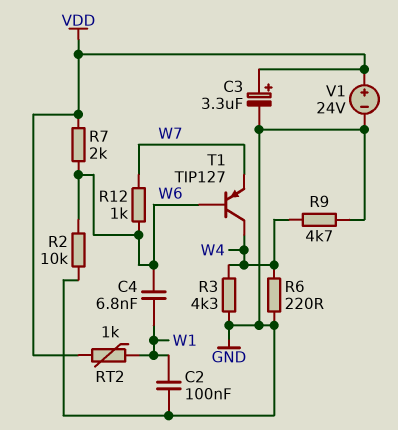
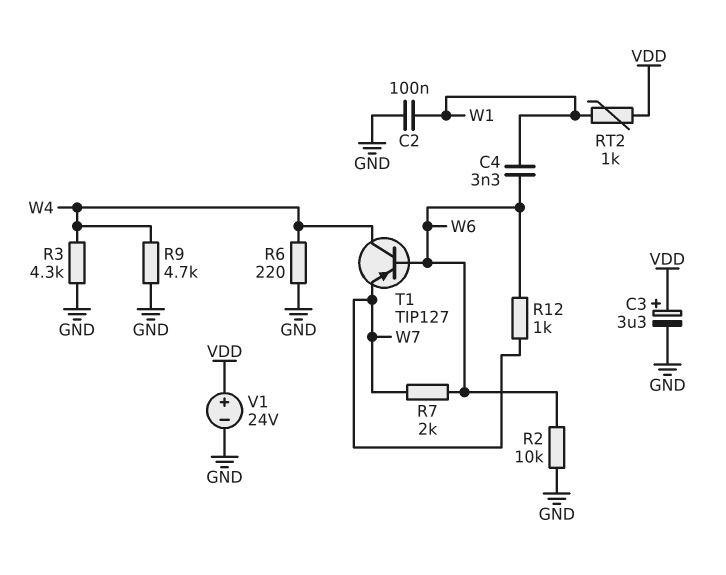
C4: 6.8nF (W1, W6) -> 3.3nF (W1, W6)
R7: 2k (VDD, W6) -> 2k (W6, W7)

